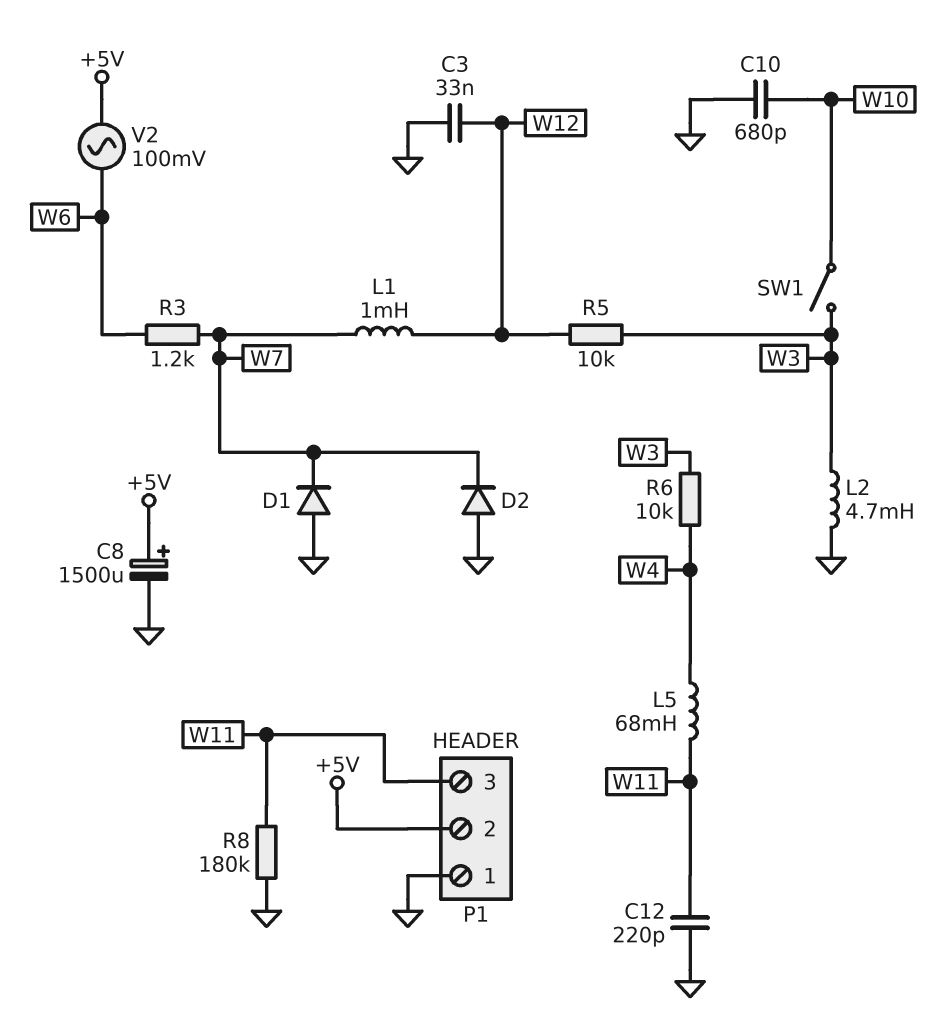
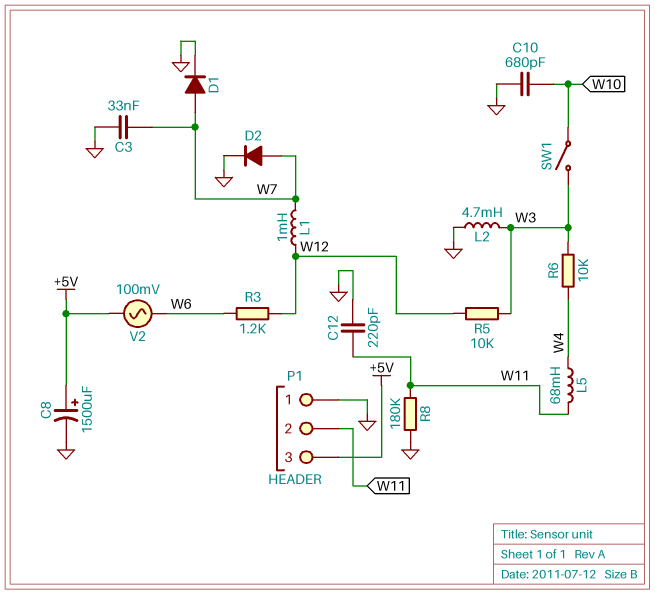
C3: 33nF (GND, W12) -> 33nF (GND, W7)
D1: diode (A GND, K W7) -> diode (A W7, K GND)
D2: diode (A GND, K W7) -> diode (A W7, K GND)
P1 pin 2: +5V -> W11
P1 pin 3: W11 -> +5V
R3: 1.2k (W6, W7) -> 1.2k (W6, W12)

